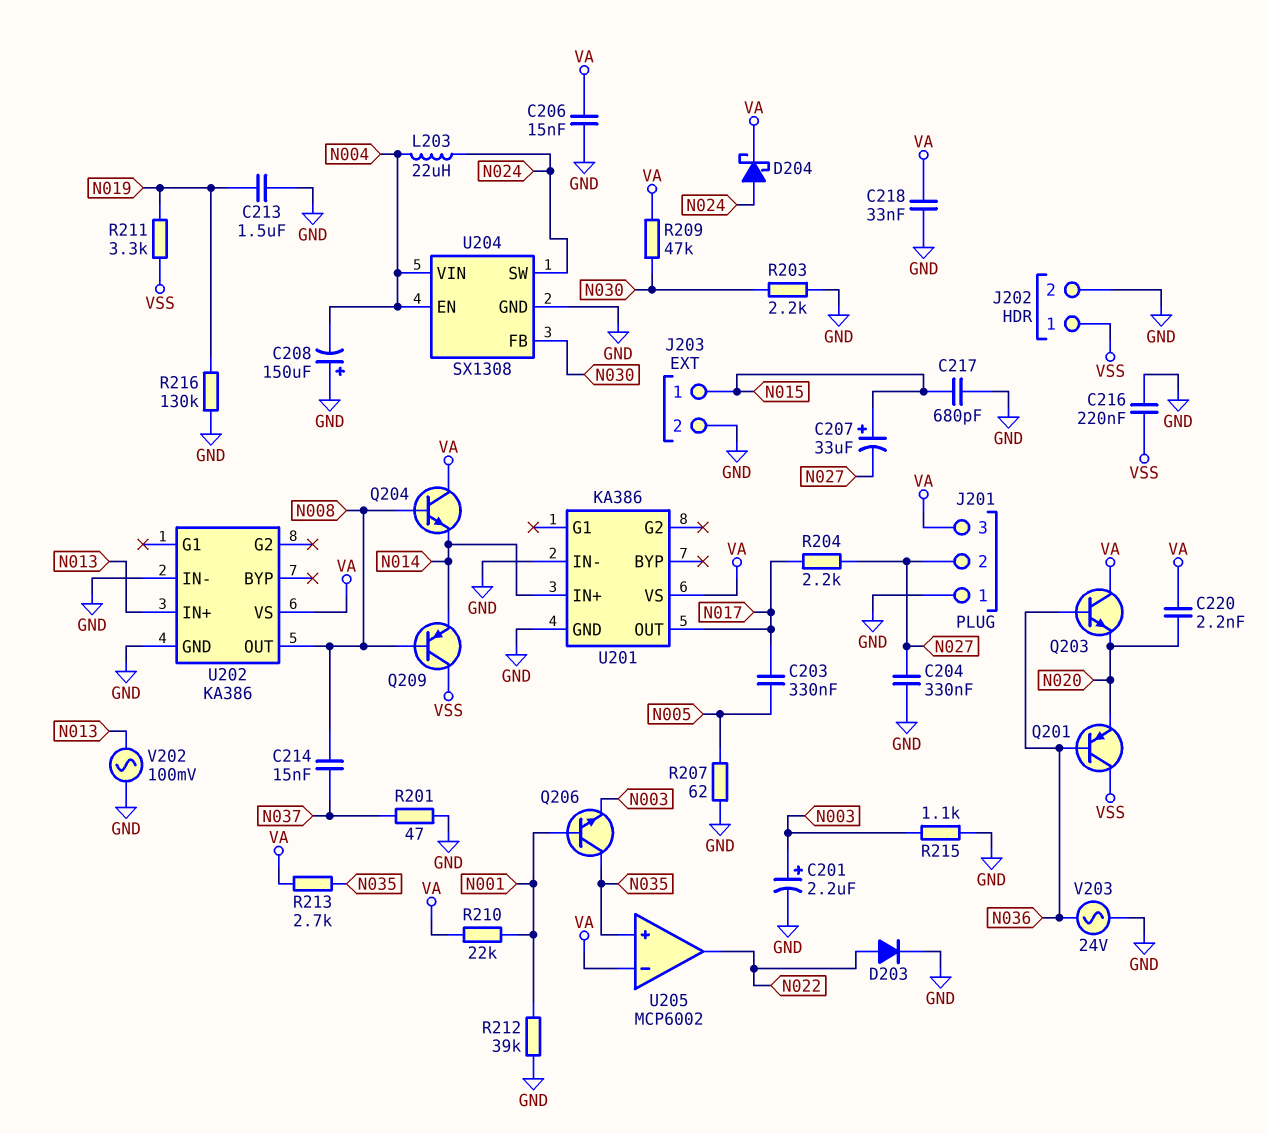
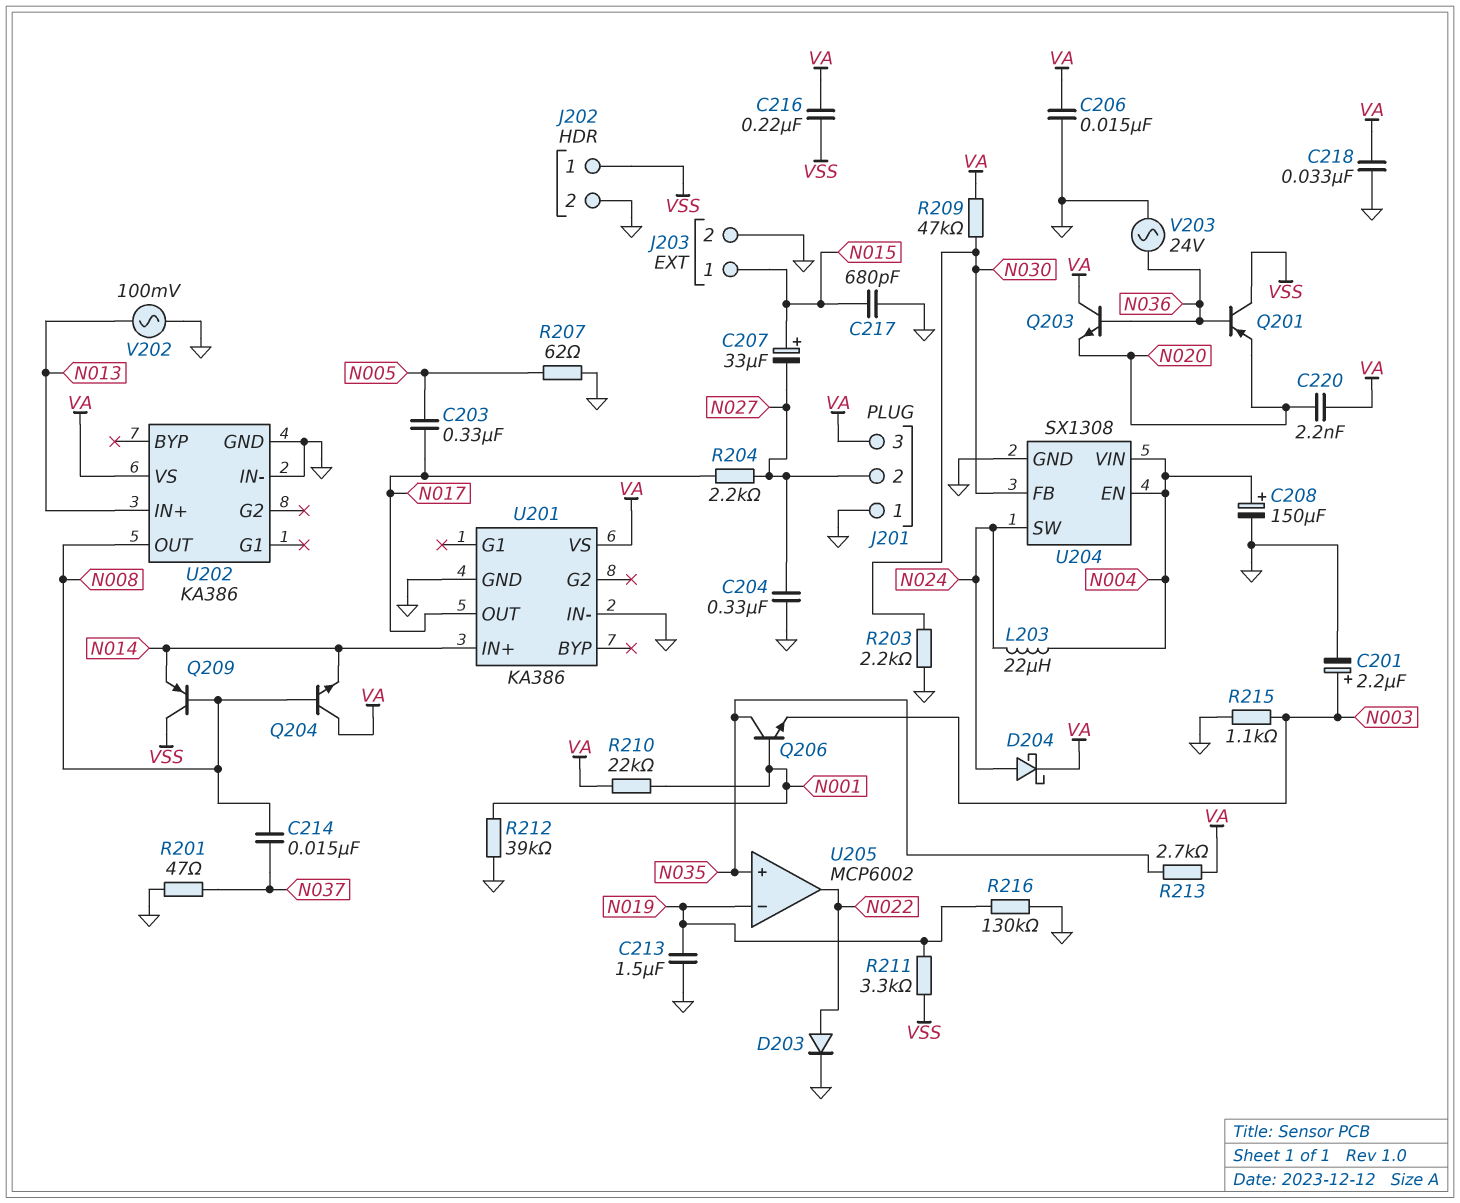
C208: 150uF (plus GND, minus N004) -> 150uF (plus N004, minus GND)
C216: 220nF (GND, VSS) -> 220nF (VA, VSS)
U205 pin in-: VA -> N019

